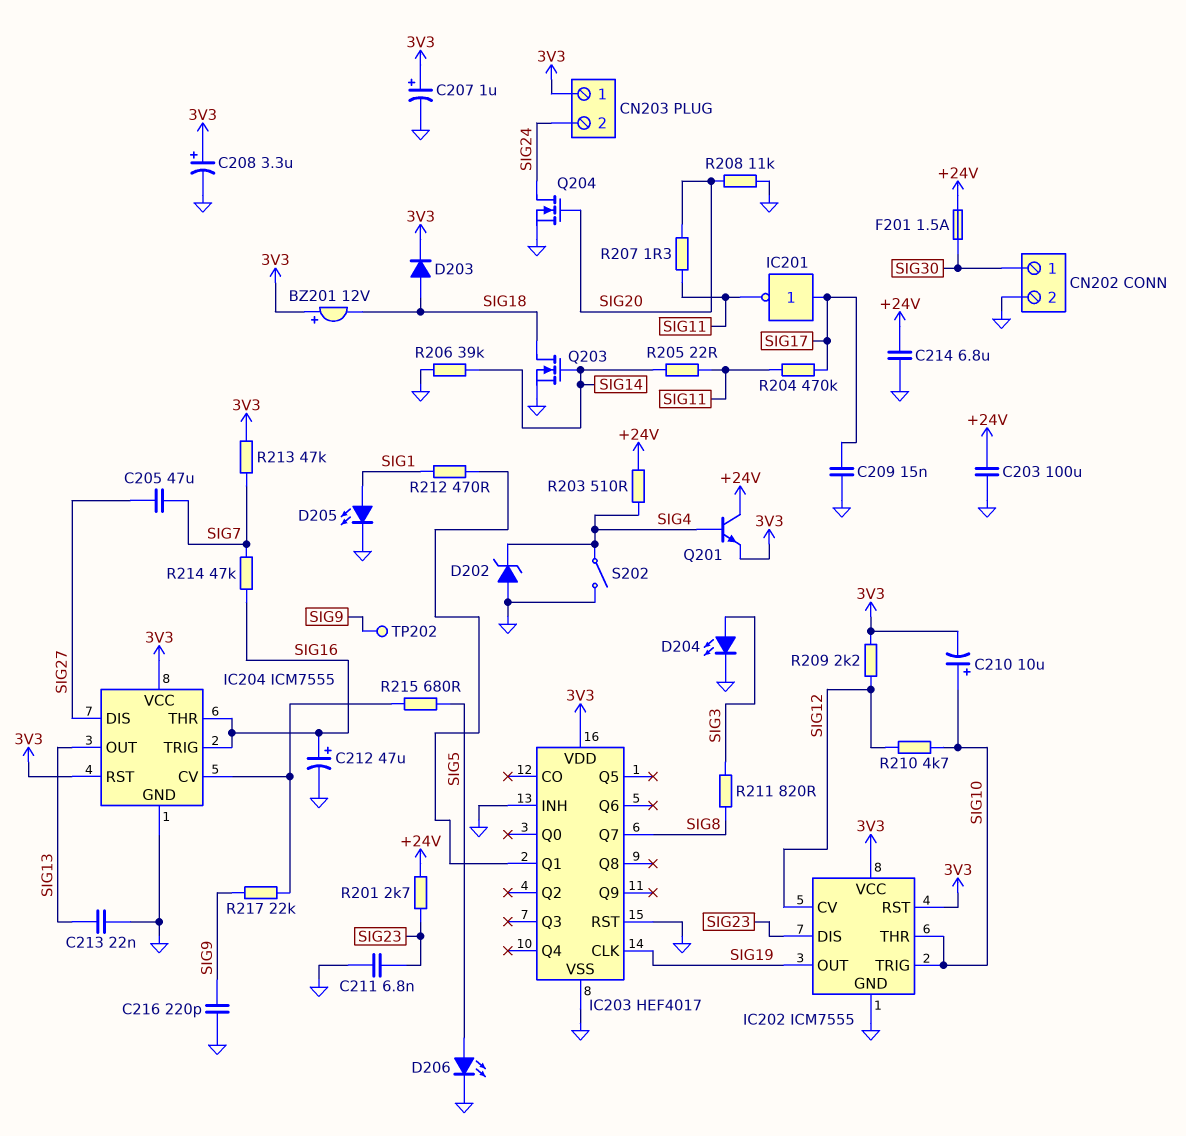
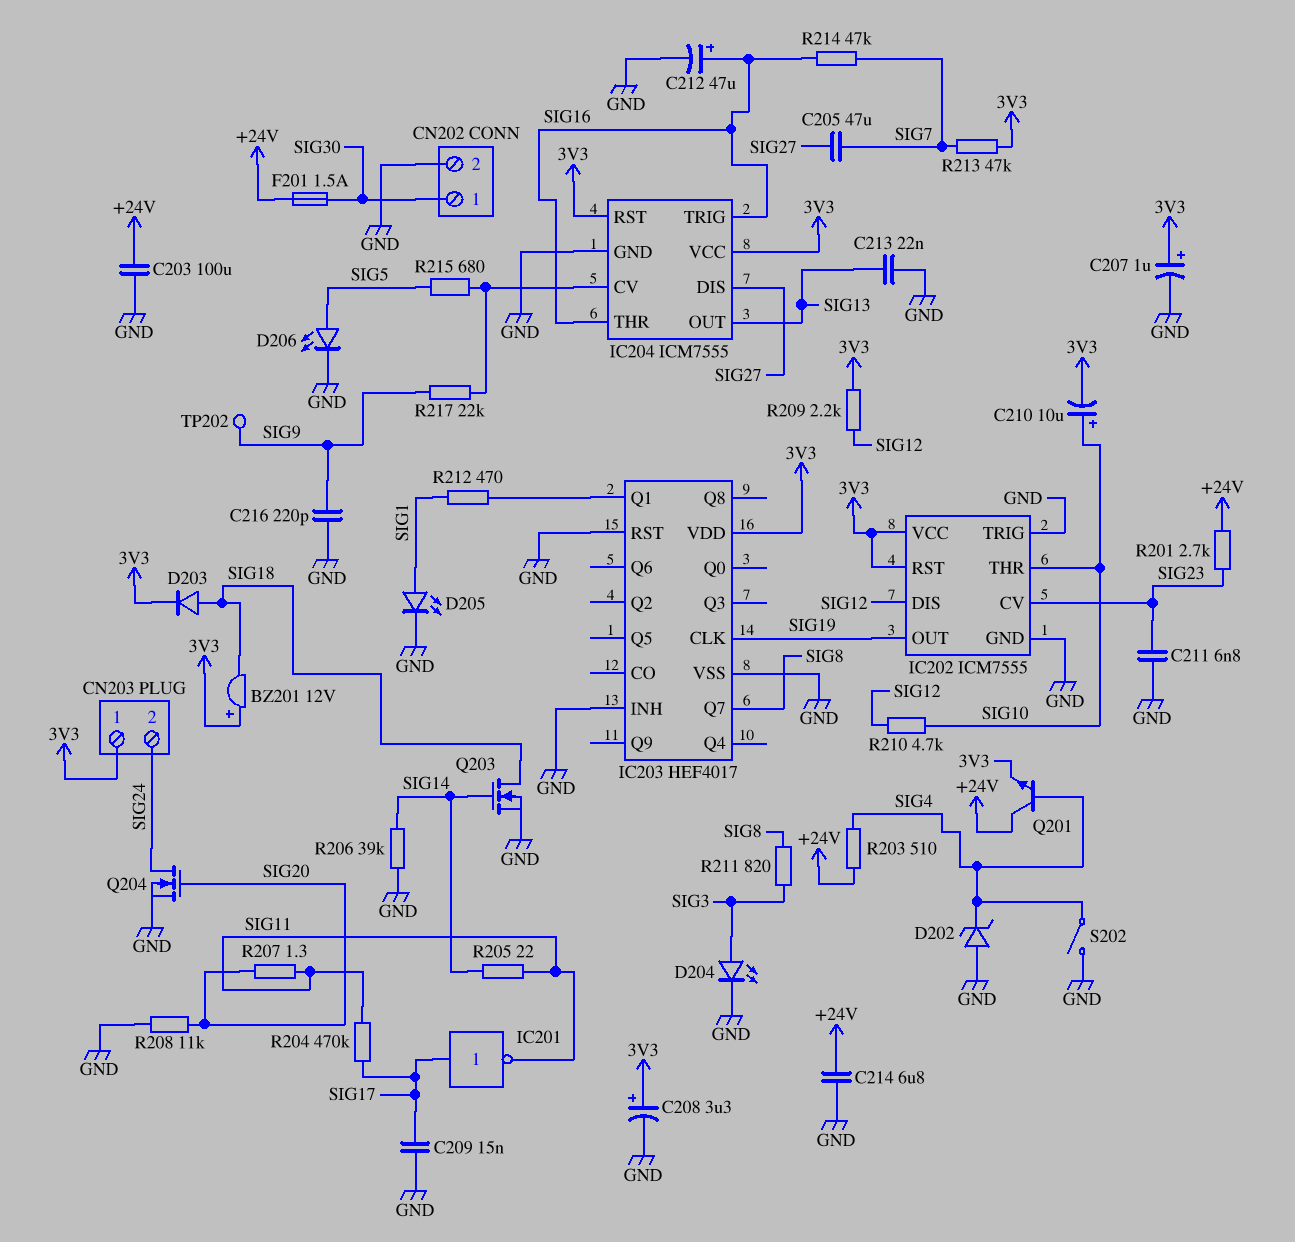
IC202 pin CV: SIG12 -> SIG23
IC202 pin DIS: SIG23 -> SIG12
IC202 pin TRIG: SIG10 -> GND

